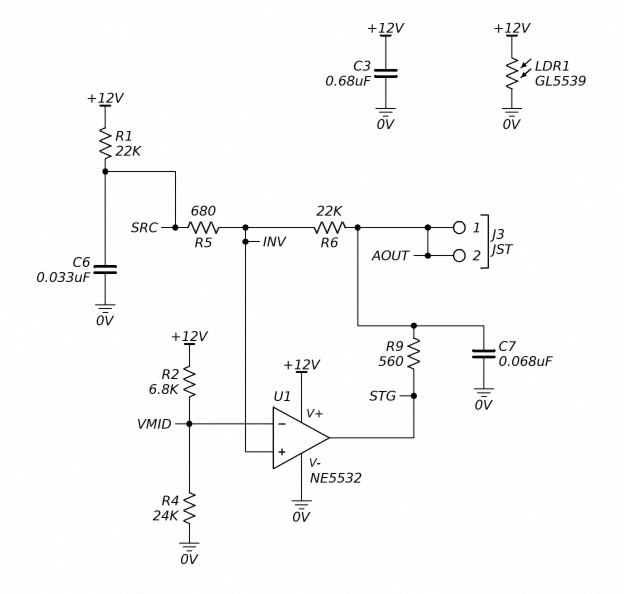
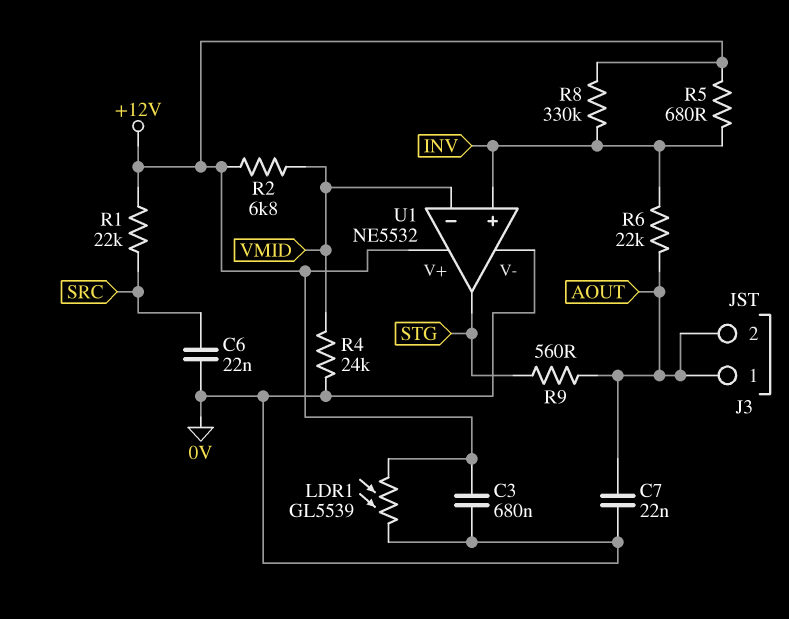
C6: 33nF (0V, SRC) -> 22nF (0V, SRC)
C7: 68nF (0V, AOUT) -> 22nF (0V, AOUT)
R5: 680 (INV, SRC) -> 680 (+12V, INV)
R8: none -> 330k (+12V, INV)

